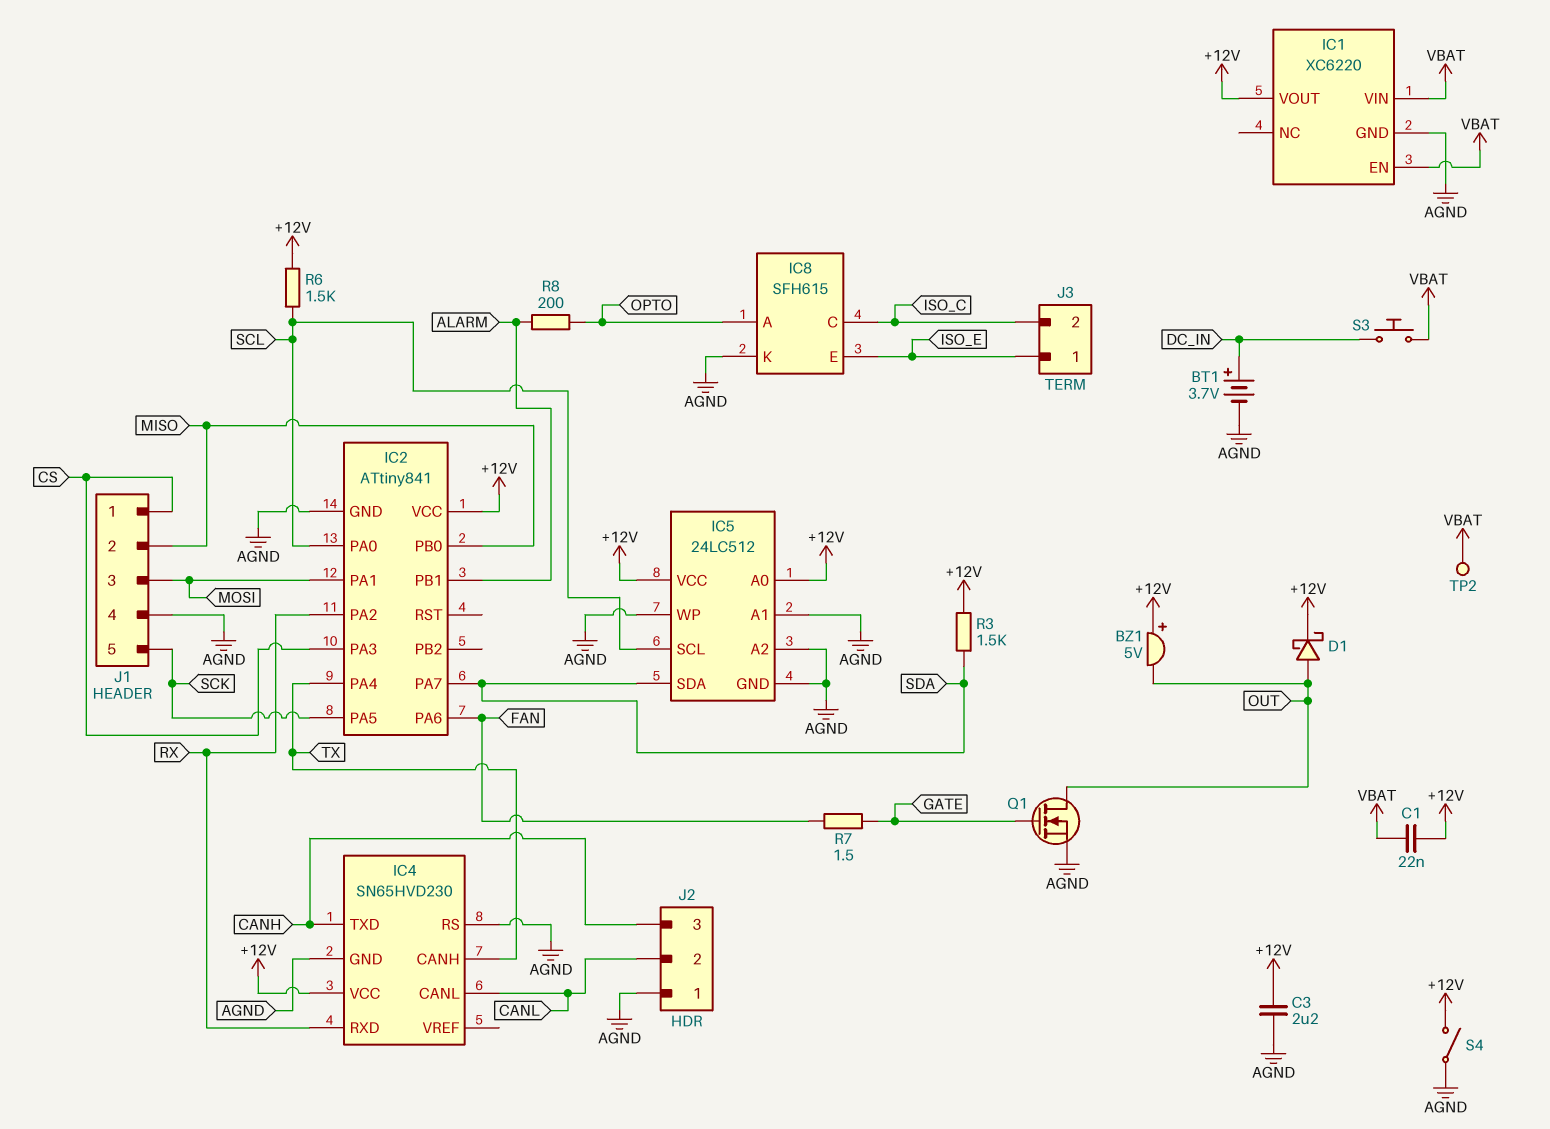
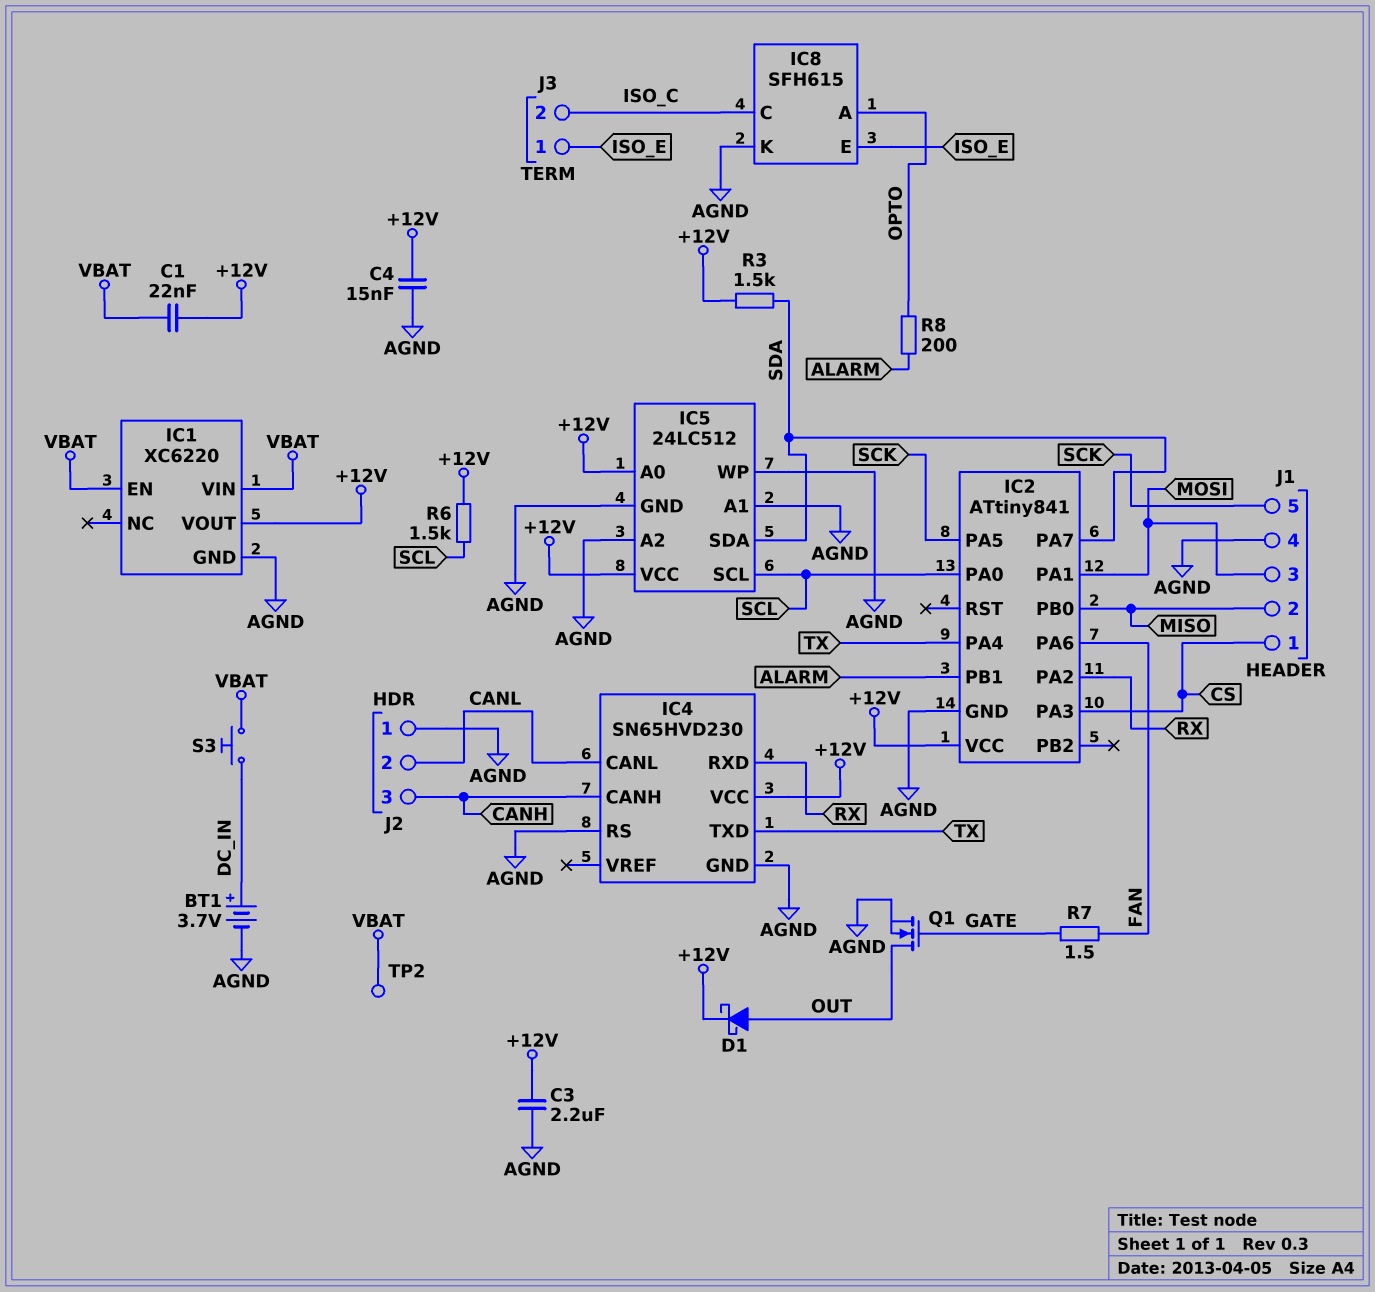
BZ1: buzzer 5V (plus +12V, minus OUT) -> none
C4: none -> 15nF (+12V, AGND)
IC4 pin CANH: TX -> CANH
IC4 pin TXD: CANH -> TX
S4: switch (+12V, AGND) -> none

